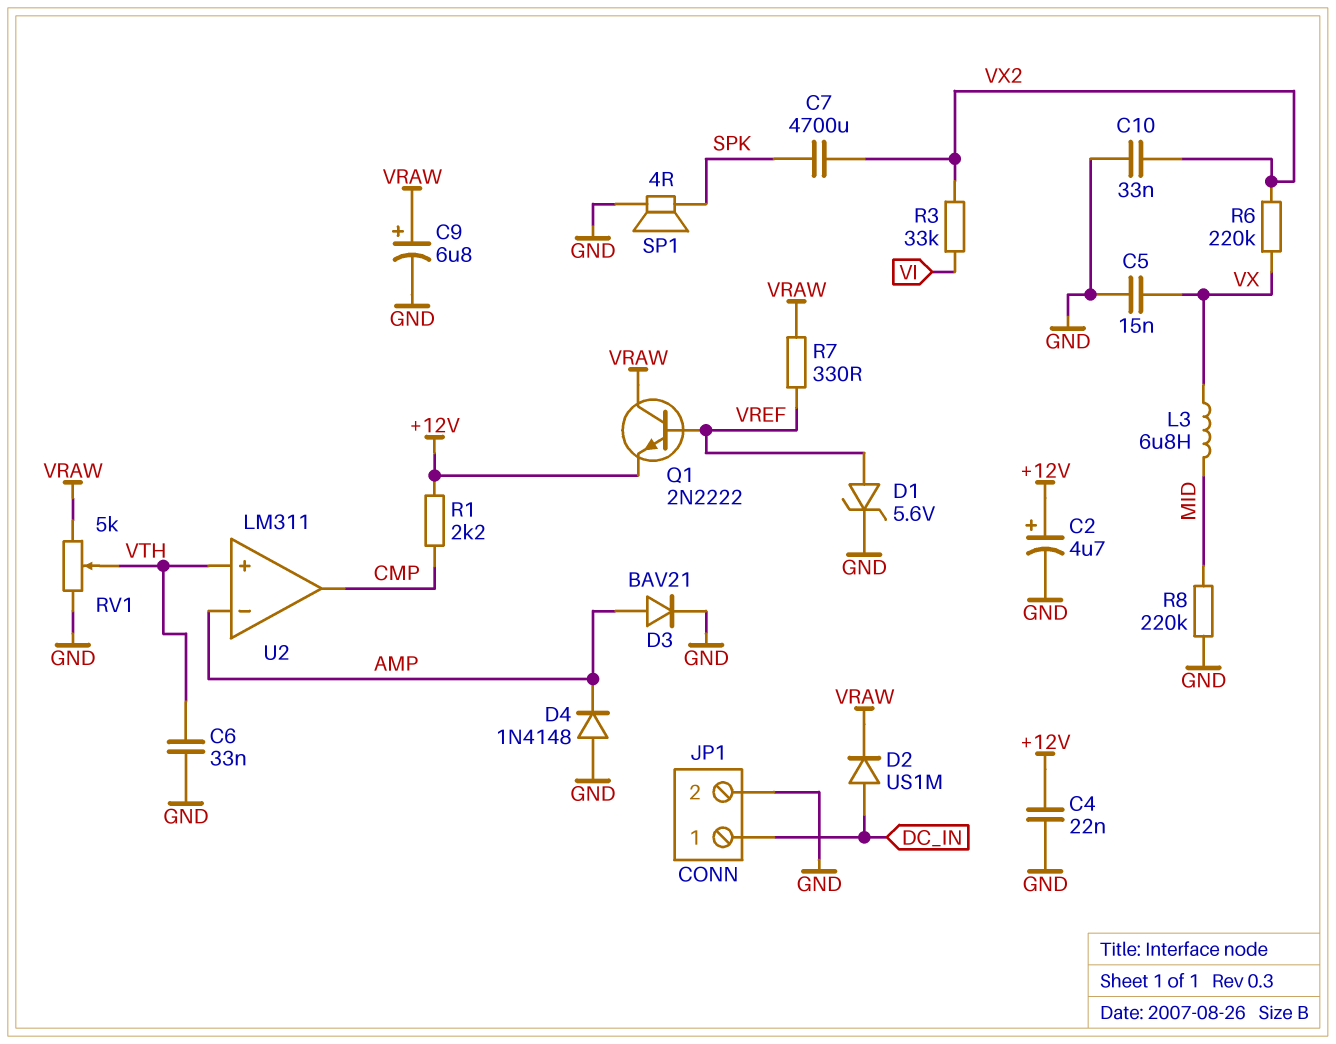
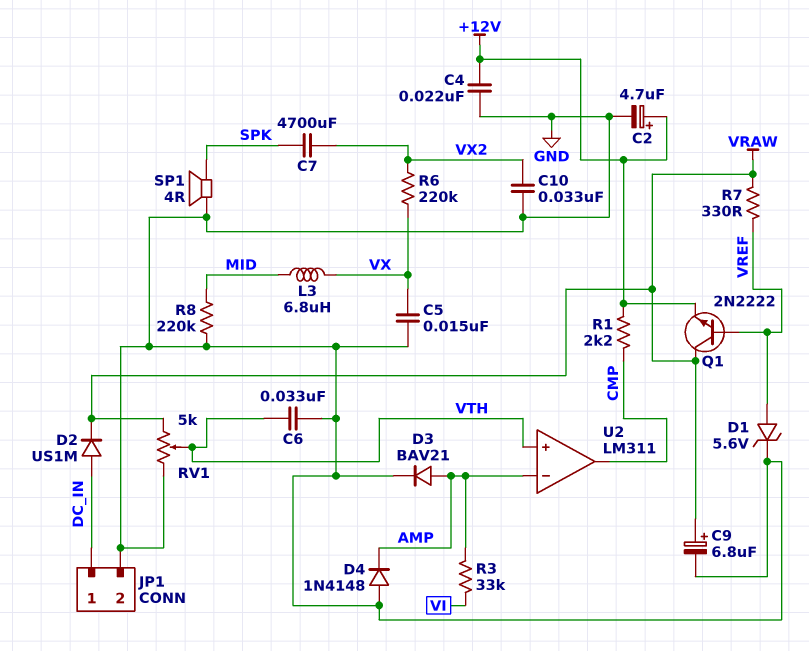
R3: 33k (VI, VX2) -> 33k (AMP, VI)

